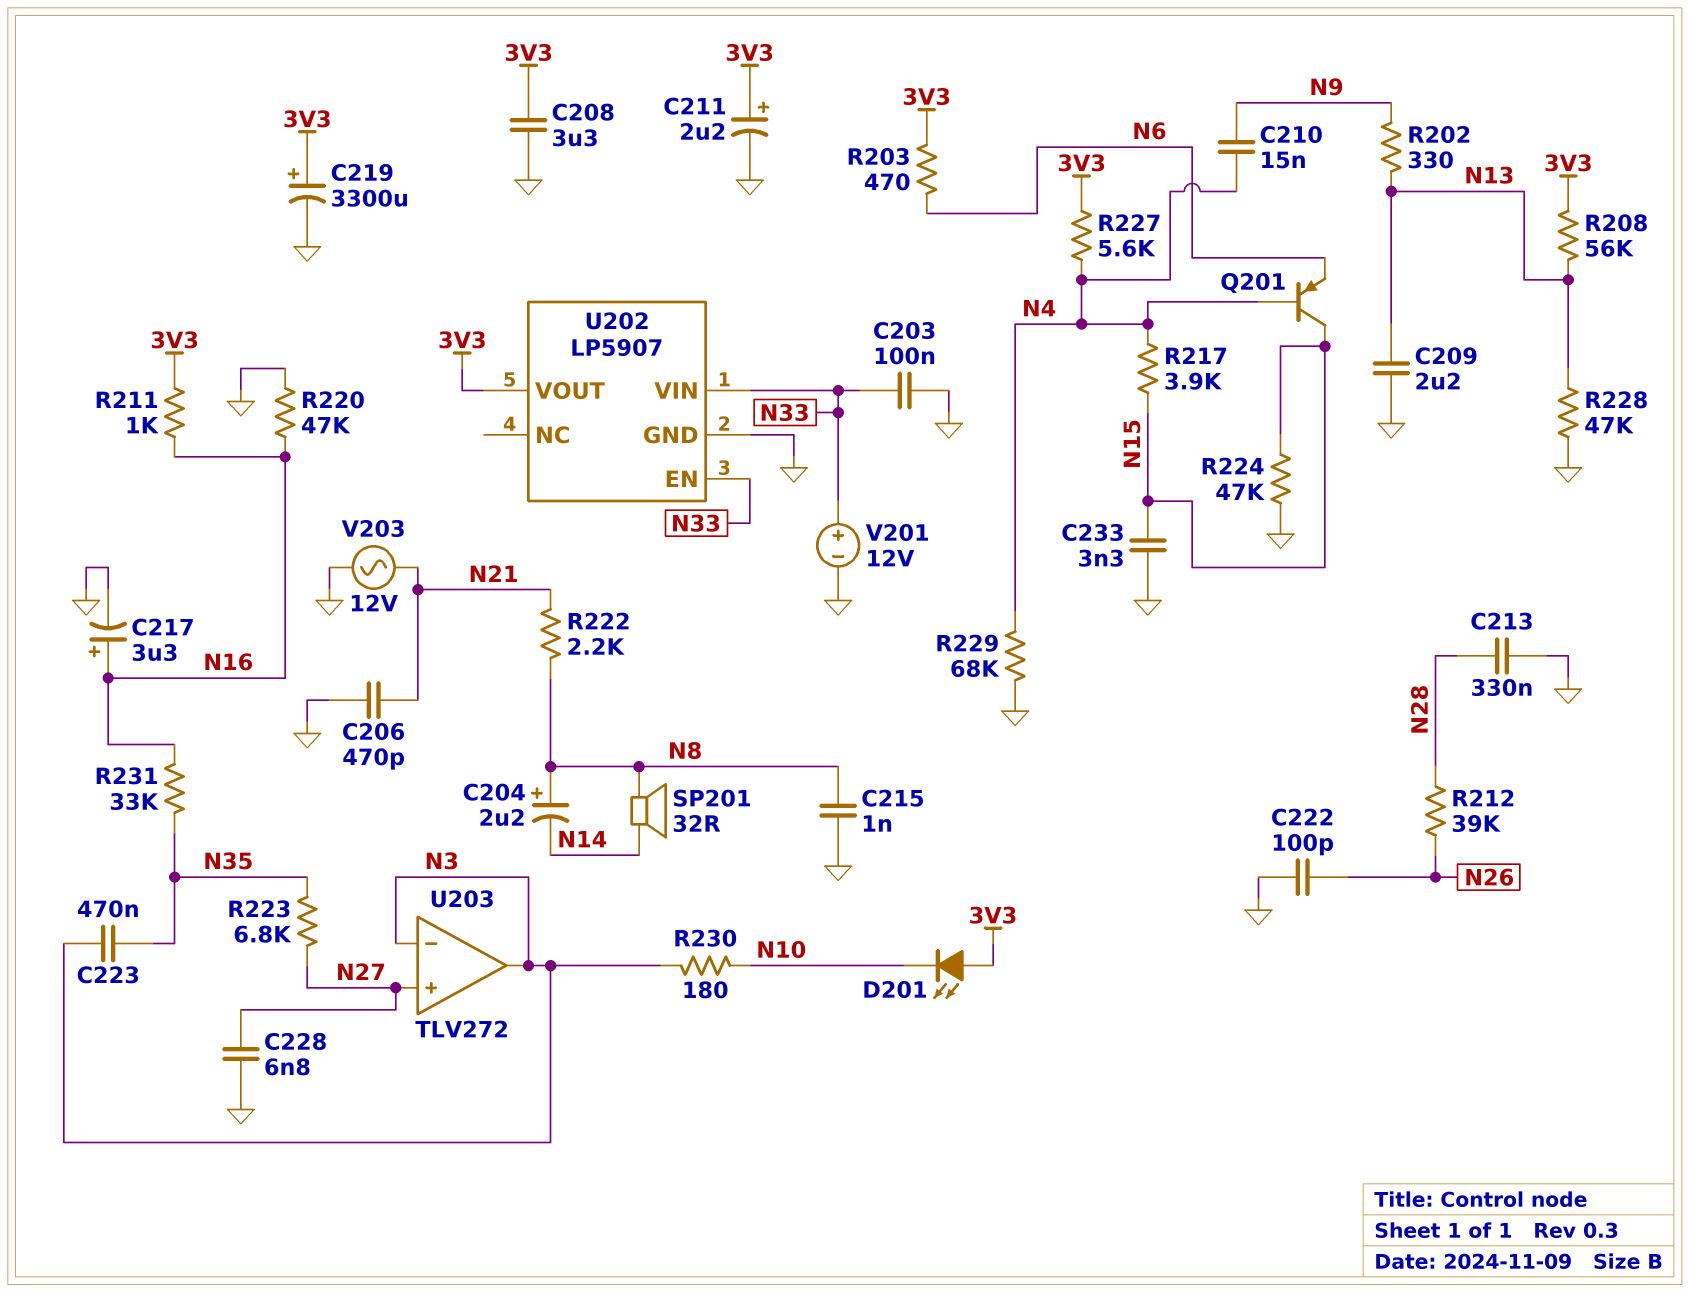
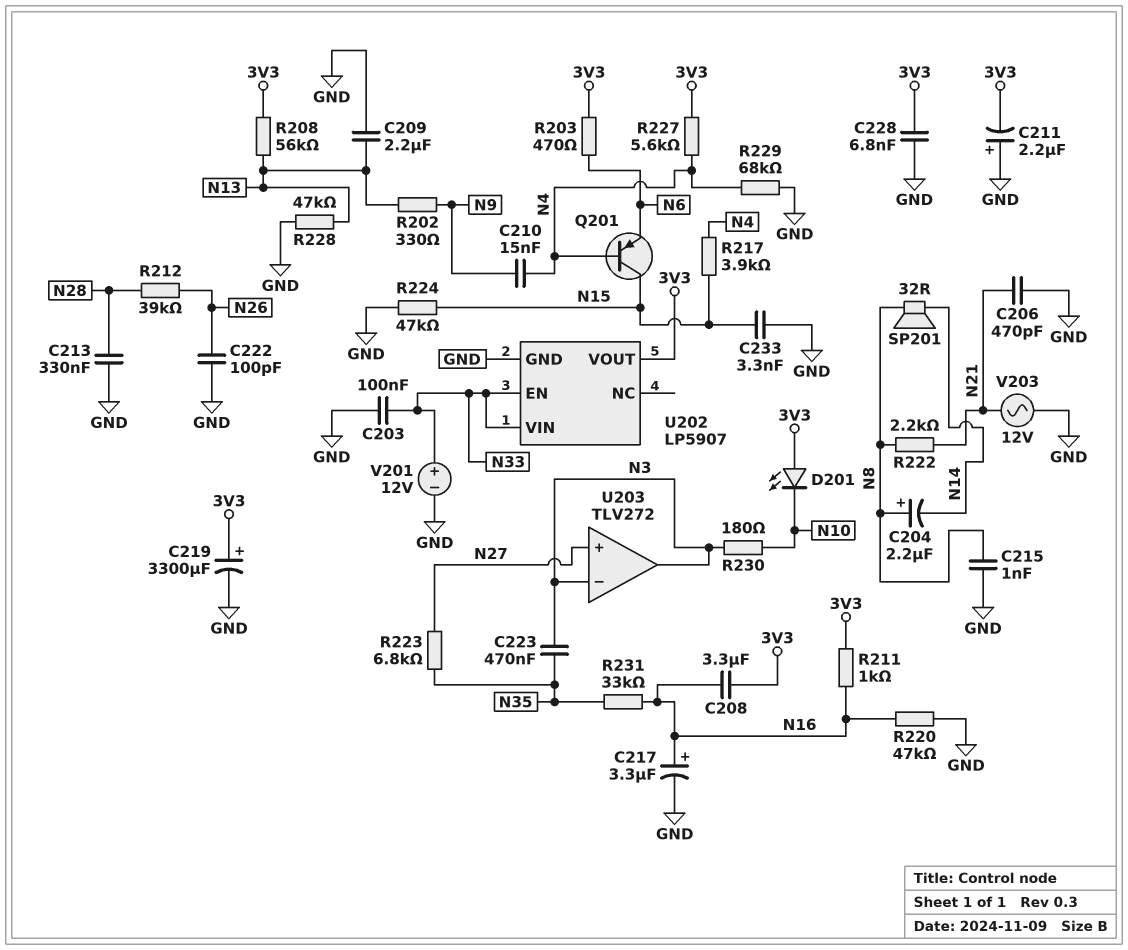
C208: 3.3uF (3V3, GND) -> 3.3uF (3V3, N16)
C211: 2.2uF (plus 3V3, minus GND) -> 2.2uF (plus GND, minus 3V3)
C228: 6.8nF (GND, N27) -> 6.8nF (3V3, GND)

